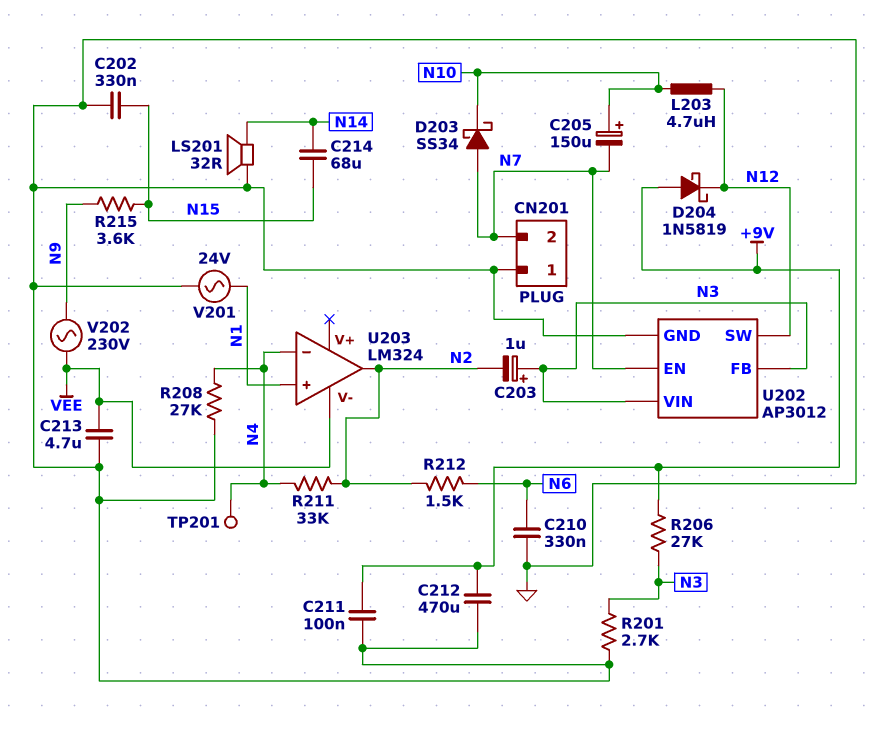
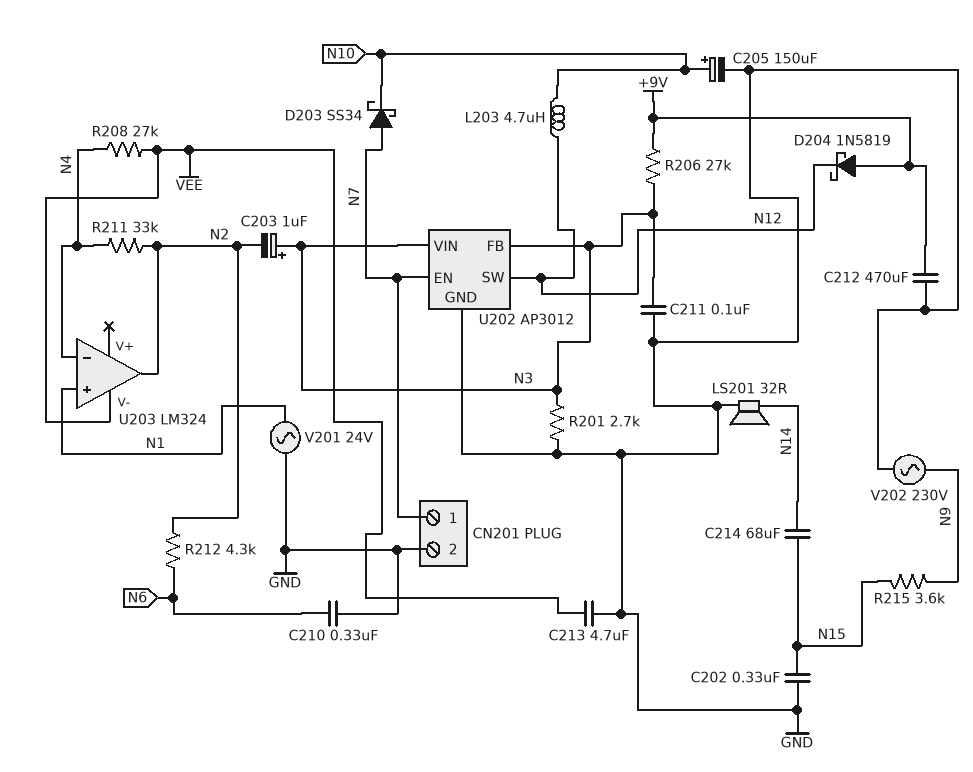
C205: 150uF (plus N10, minus N7) -> 150uF (plus N10, minus GND)
C211: 100nF (+9V, GND) -> 100nF (GND, N3)
CN201 pin 1: GND -> N7
CN201 pin 2: N7 -> GND
R208: 27k (GND, N4) -> 27k (N4, VEE)
R212: 1.5k (N2, N6) -> 4.3k (N2, N6)
TP201: test point (N4) -> none
V202: AC 230V (N9, VEE) -> AC 230V (GND, N9)

